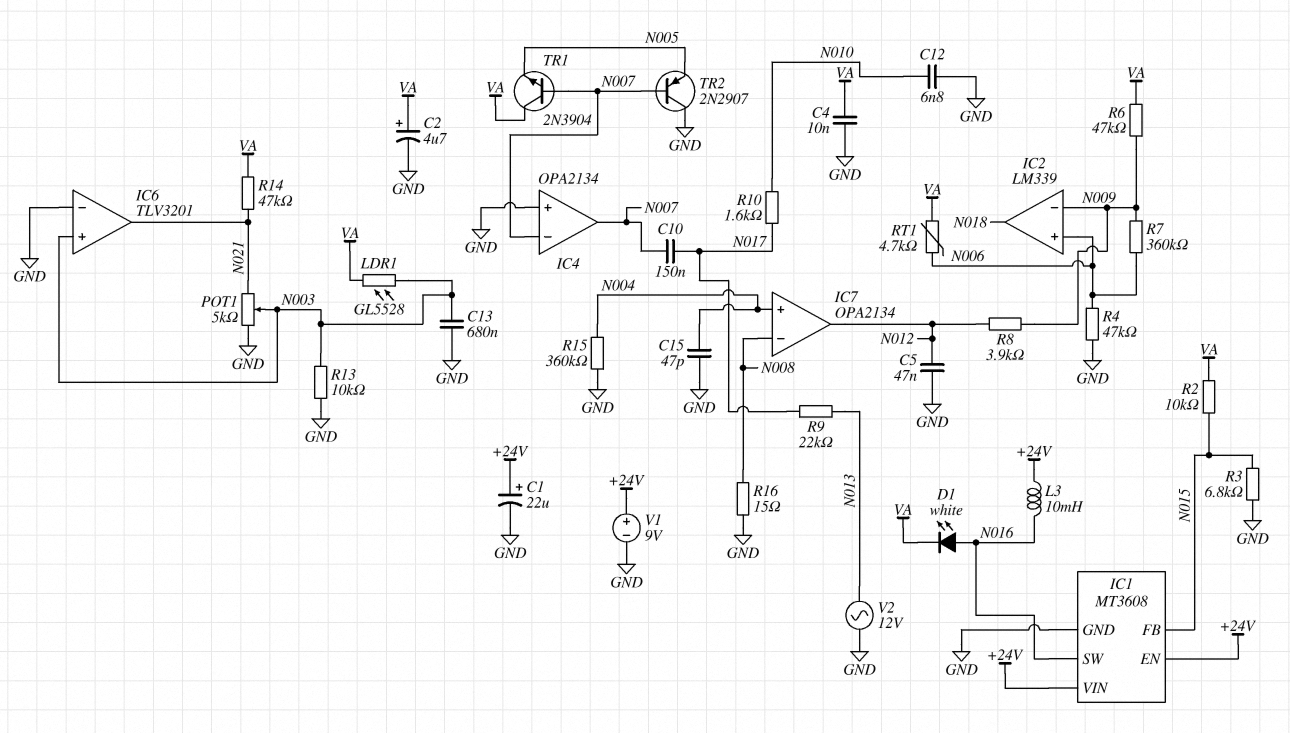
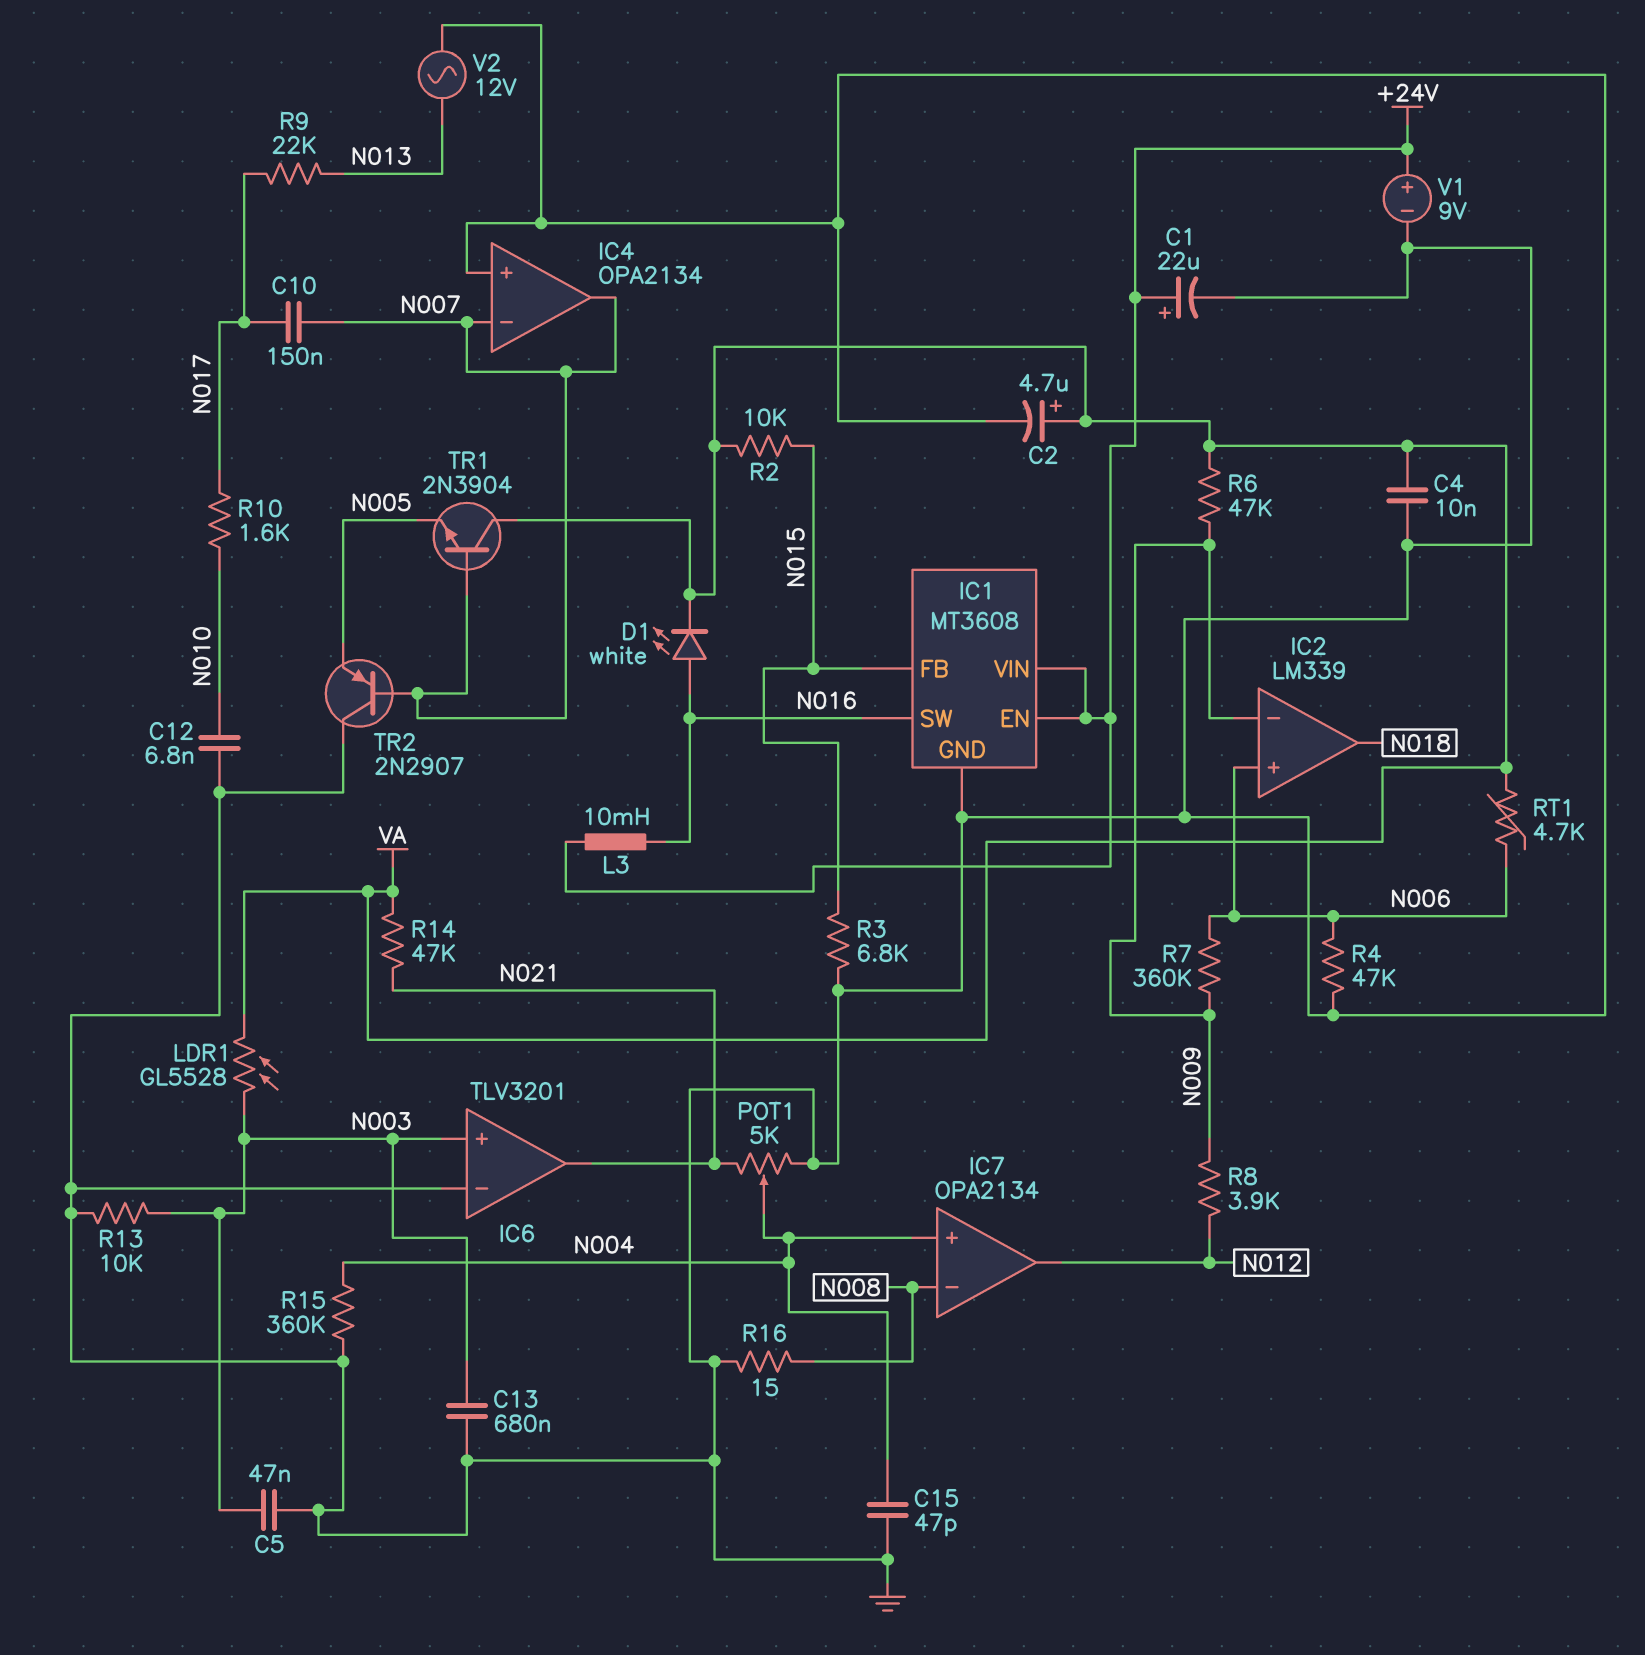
C5: 47nF (GND, N012) -> 47nF (GND, N003)
POT1: 5k (GND, N021, wiper N003) -> 5k (GND, N021, wiper N004)

